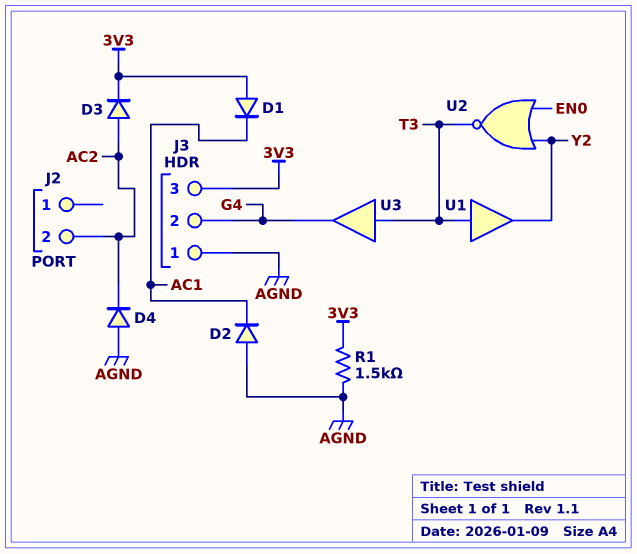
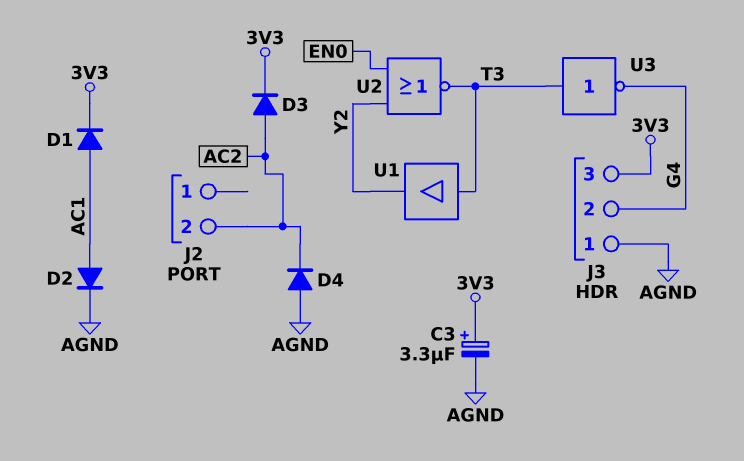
C3: none -> 3.3uF (plus 3V3, minus AGND)
D1: diode (A 3V3, K AC1) -> diode (A AC1, K 3V3)
D2: diode (A AGND, K AC1) -> diode (A AC1, K AGND)
R1: 1.5k (3V3, AGND) -> none
U3: buffer (in T3, out G4) -> NOT (in T3, out G4)

